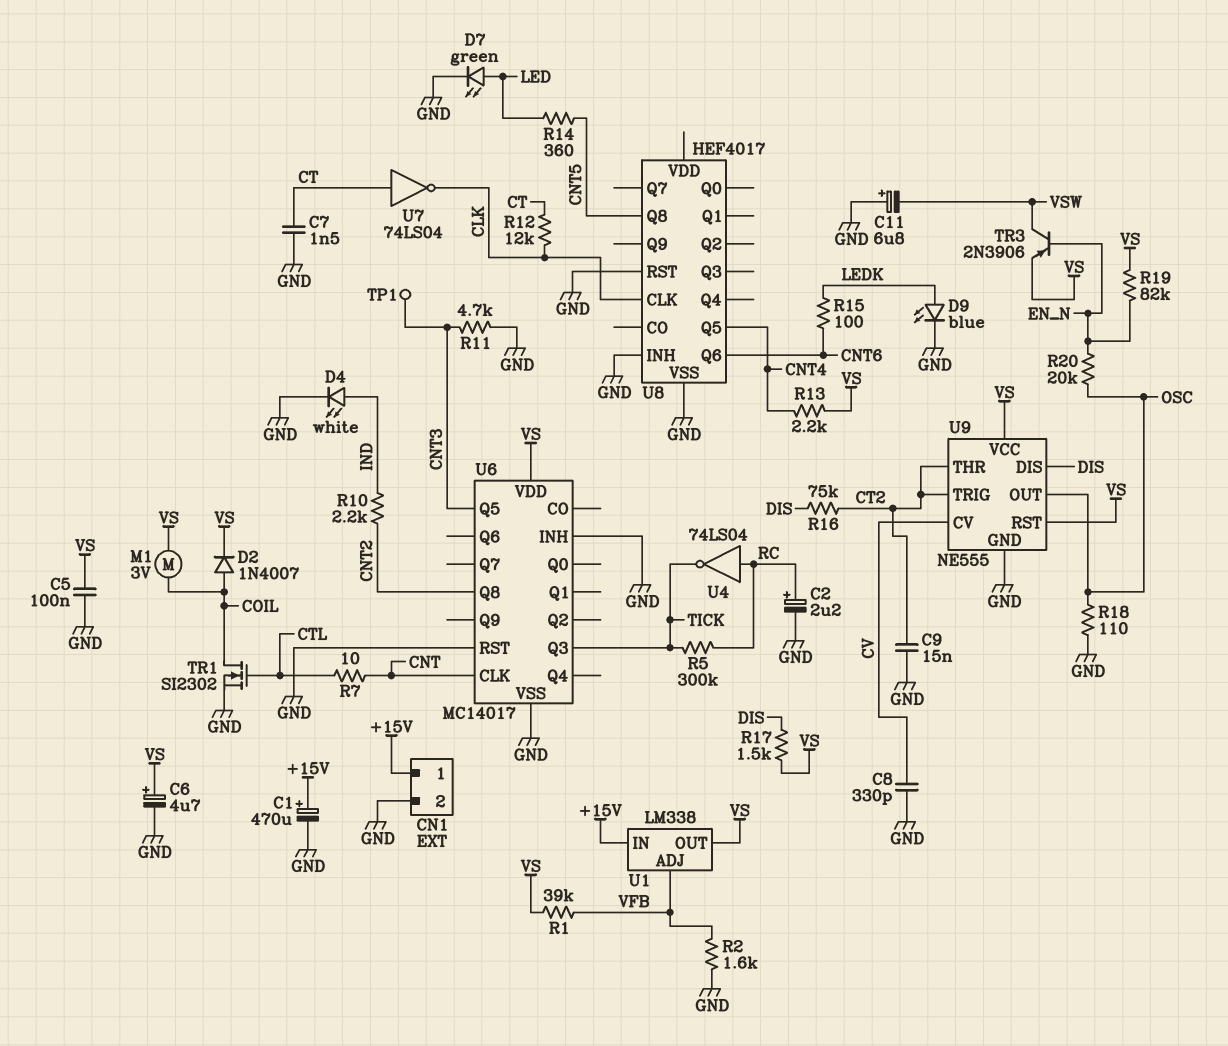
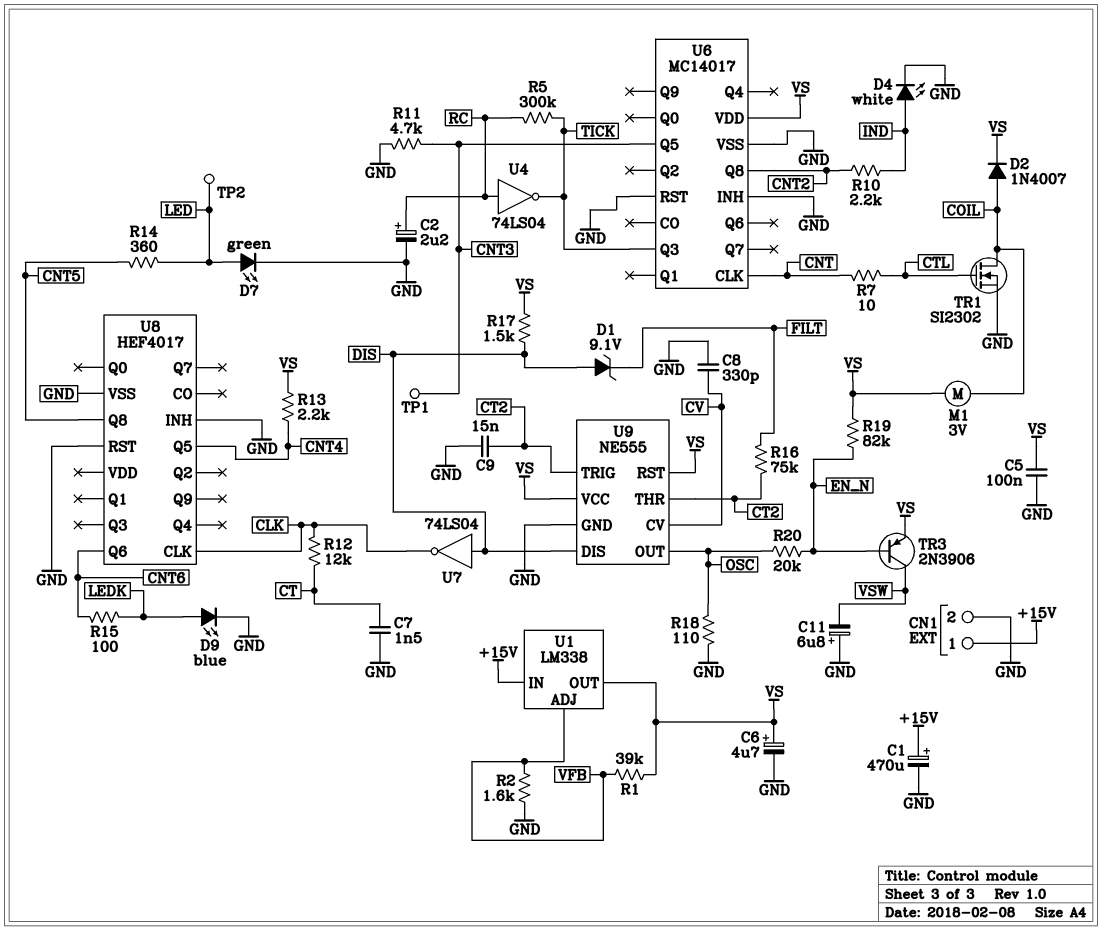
D1: none -> zener 9.1V (A DIS, K FILT)
R16: 75k (CT2, DIS) -> 75k (CT2, FILT)
TP2: none -> test point (LED)
U7: NOT 74LS04 (in CT, out CLK) -> NOT 74LS04 (in DIS, out CLK)

